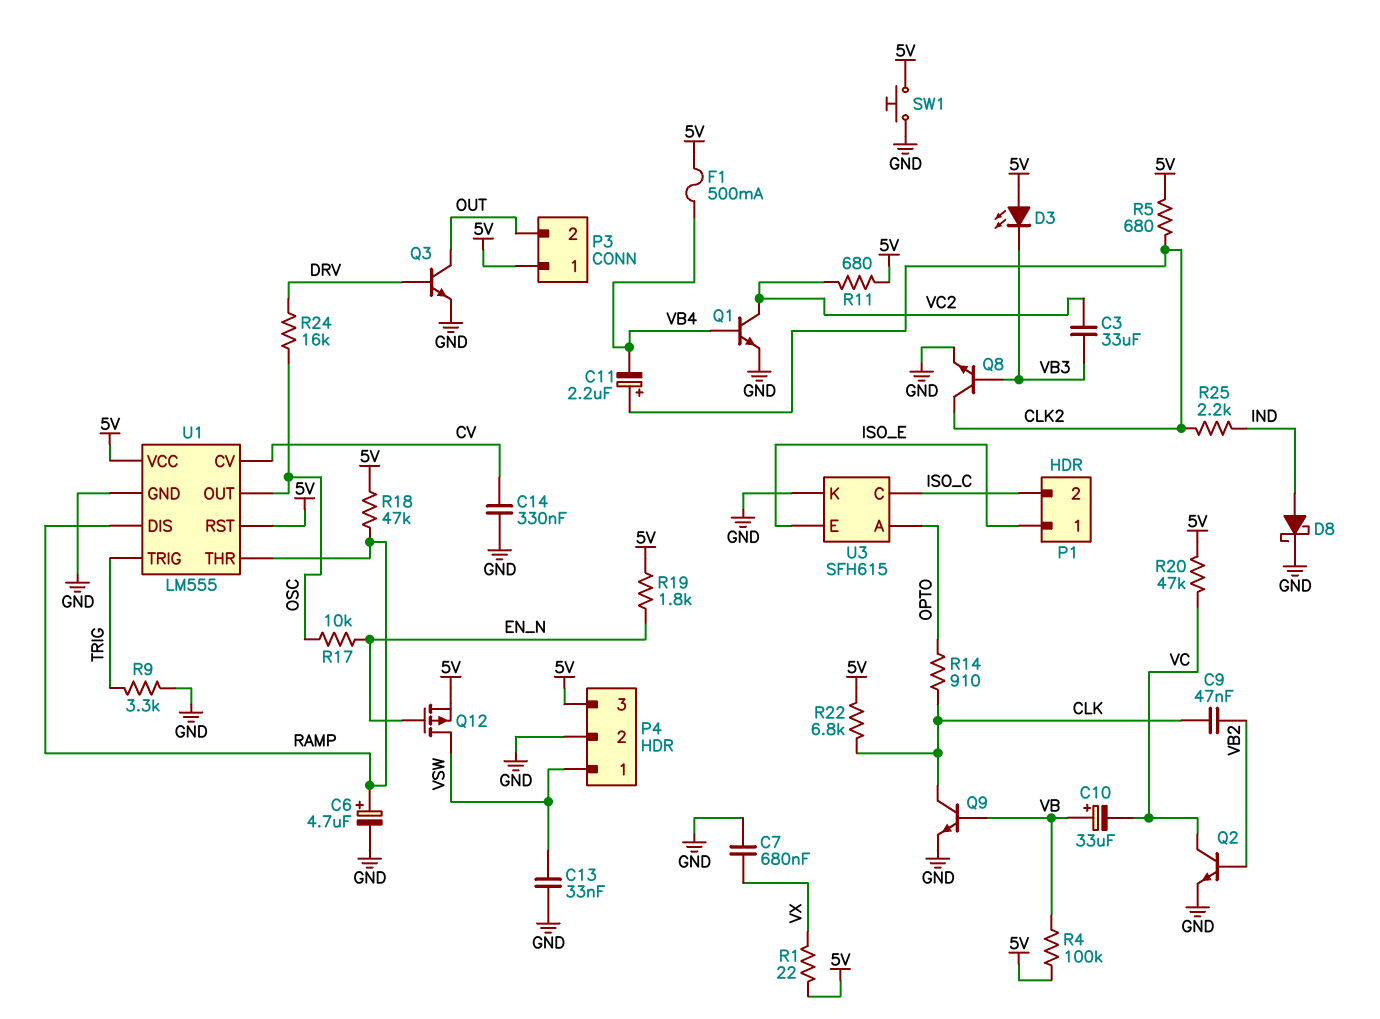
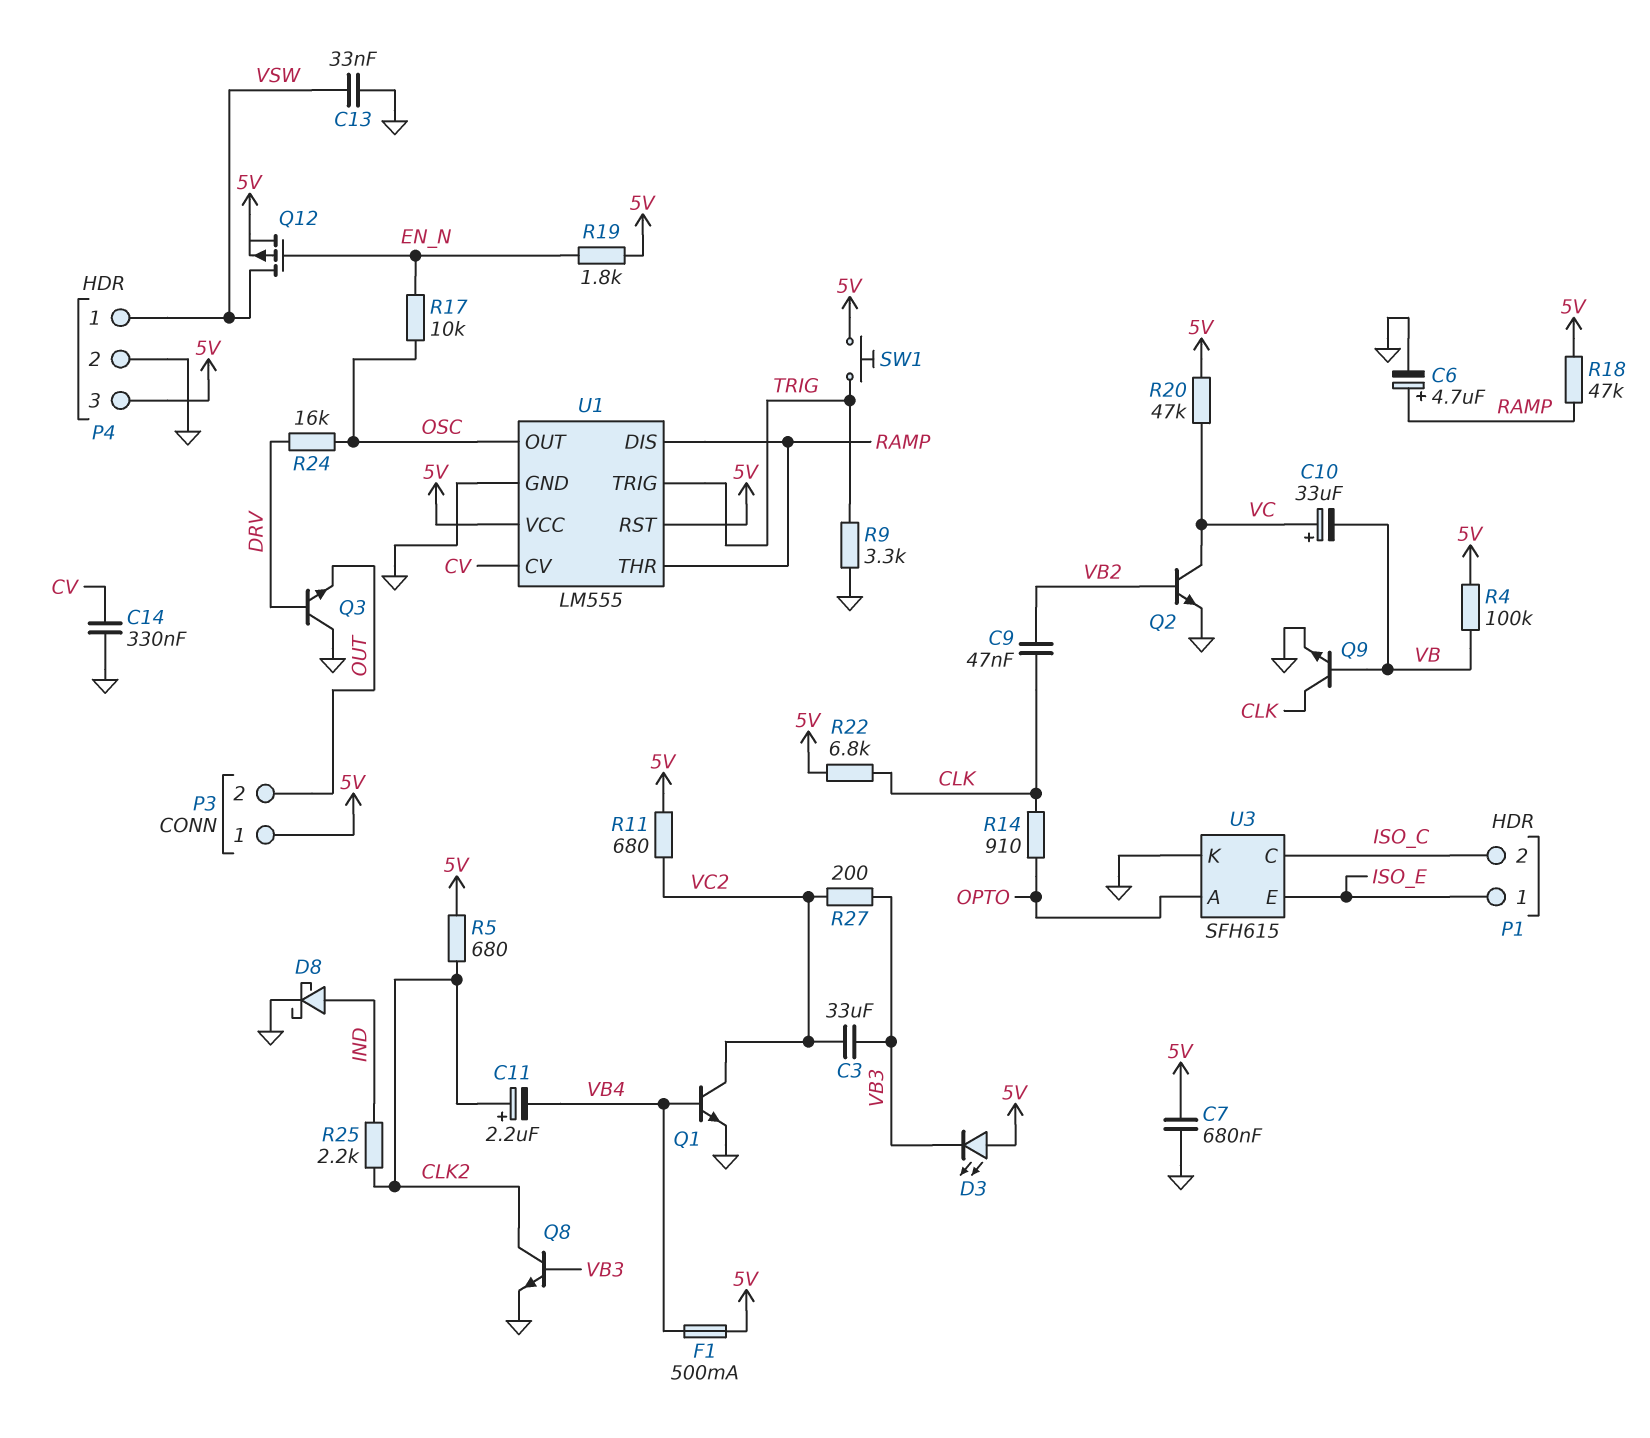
C7: 680nF (GND, VX) -> 680nF (5V, GND)
C10: 33uF (plus VB, minus VC) -> 33uF (plus VC, minus VB)
Q3: NPN (B DRV, C OUT, E GND) -> NPN (B DRV, C GND, E OUT)
R1: 22 (5V, VX) -> none
R27: none -> 200 (VB3, VC2)
SW1: button (5V, GND) -> button (5V, TRIG)

